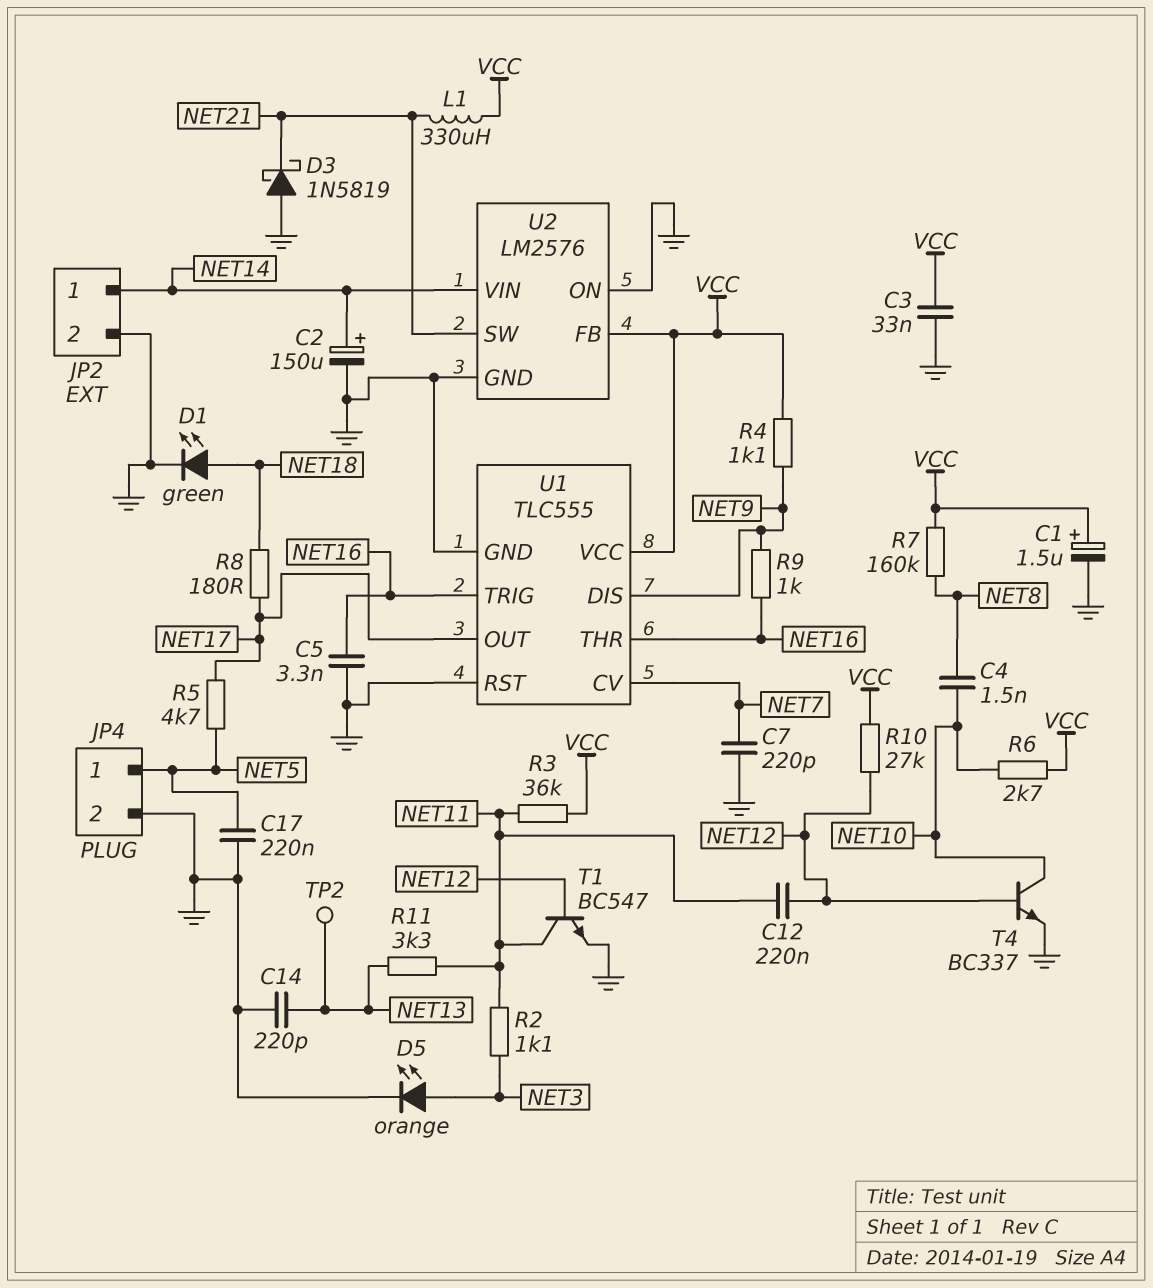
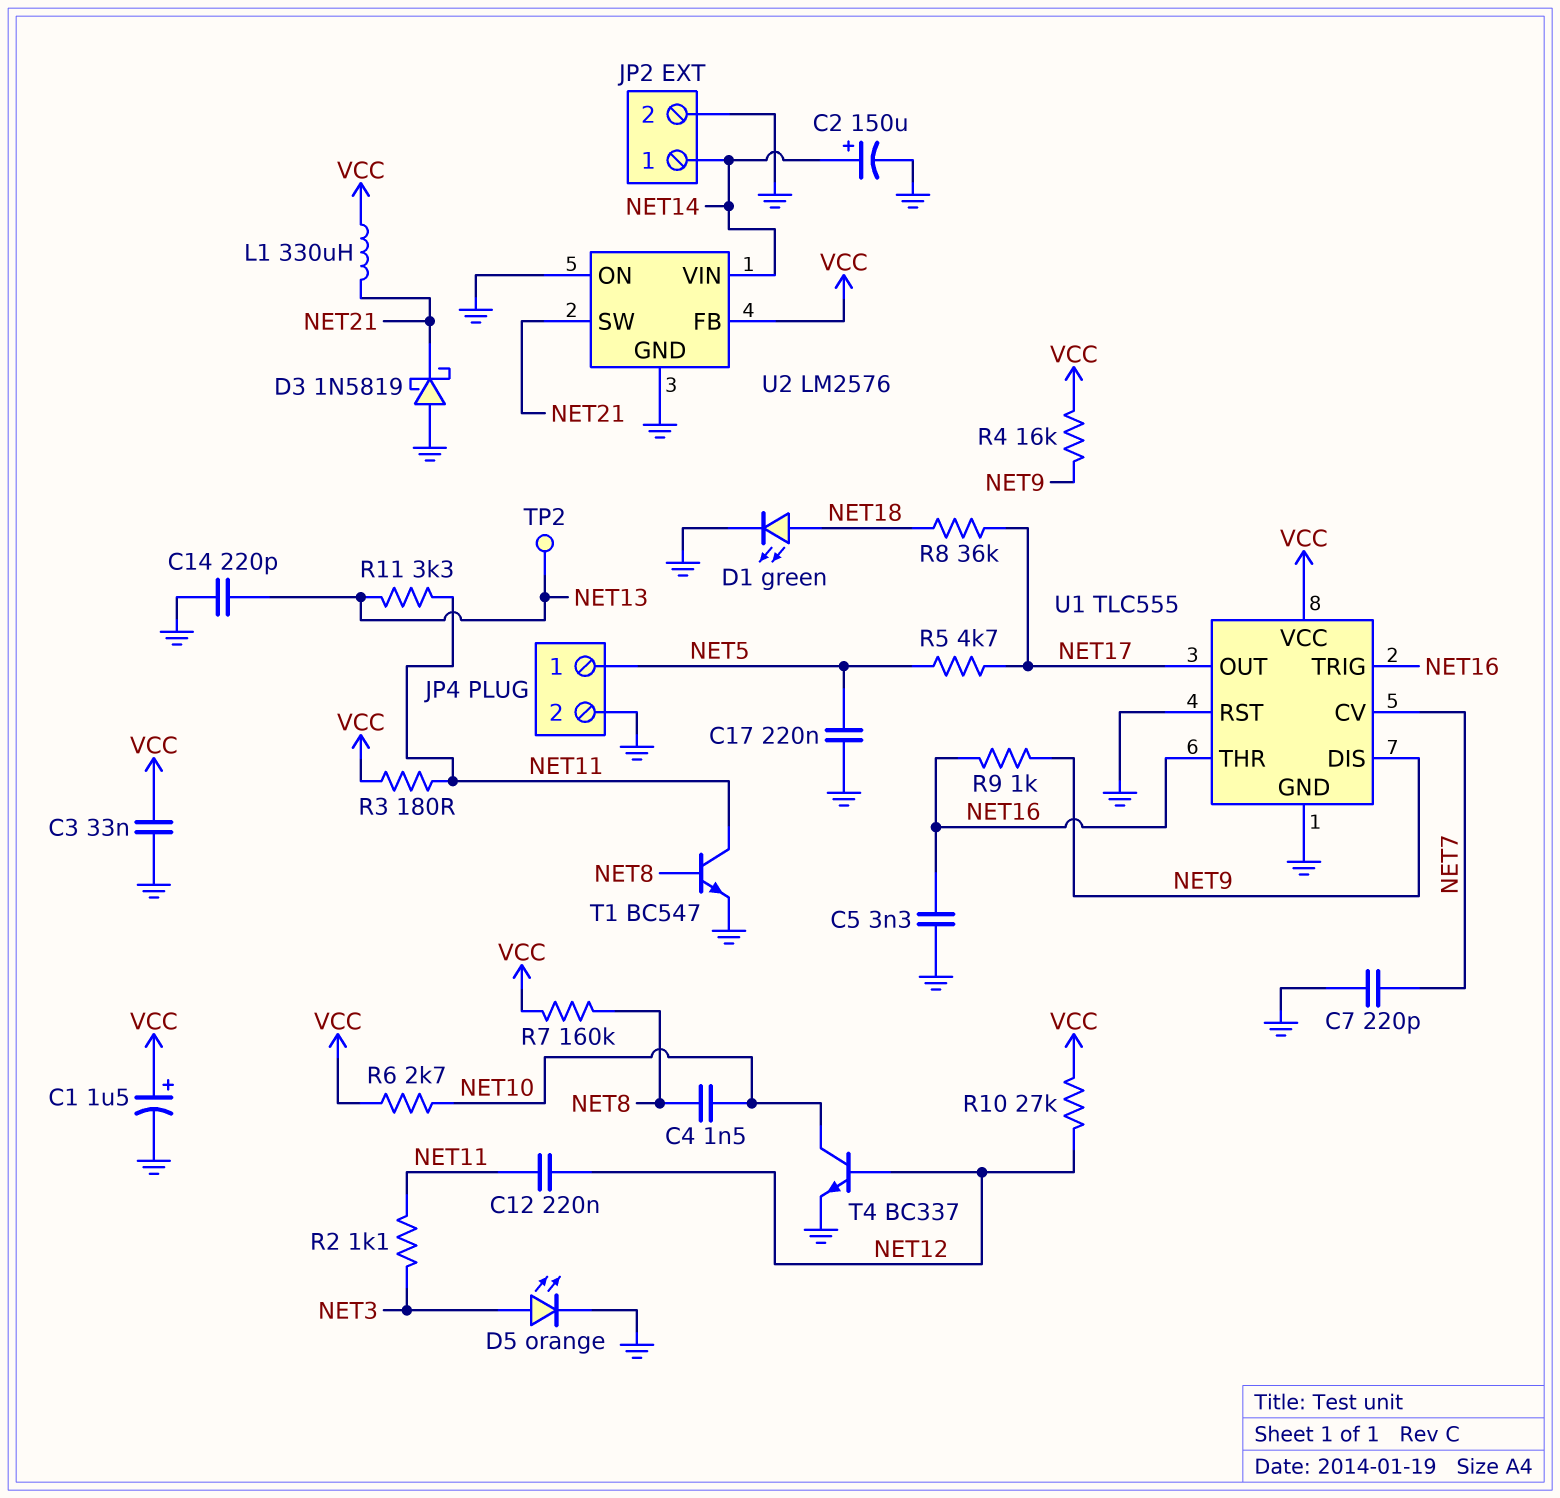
R3: 36k (NET11, VCC) -> 180 (NET11, VCC)
R4: 1.1k (NET9, VCC) -> 16k (NET9, VCC)
R8: 180 (NET17, NET18) -> 36k (NET17, NET18)
T1: NPN BC547 (B NET12, C NET11, E GND) -> NPN BC547 (B NET8, C NET11, E GND)

